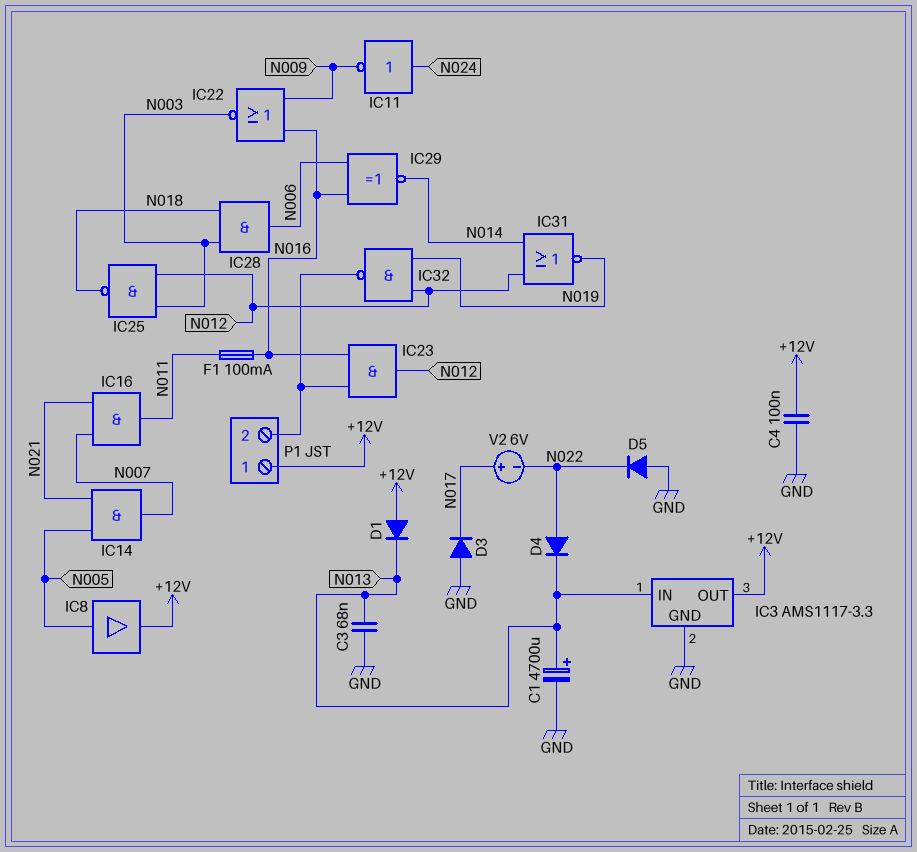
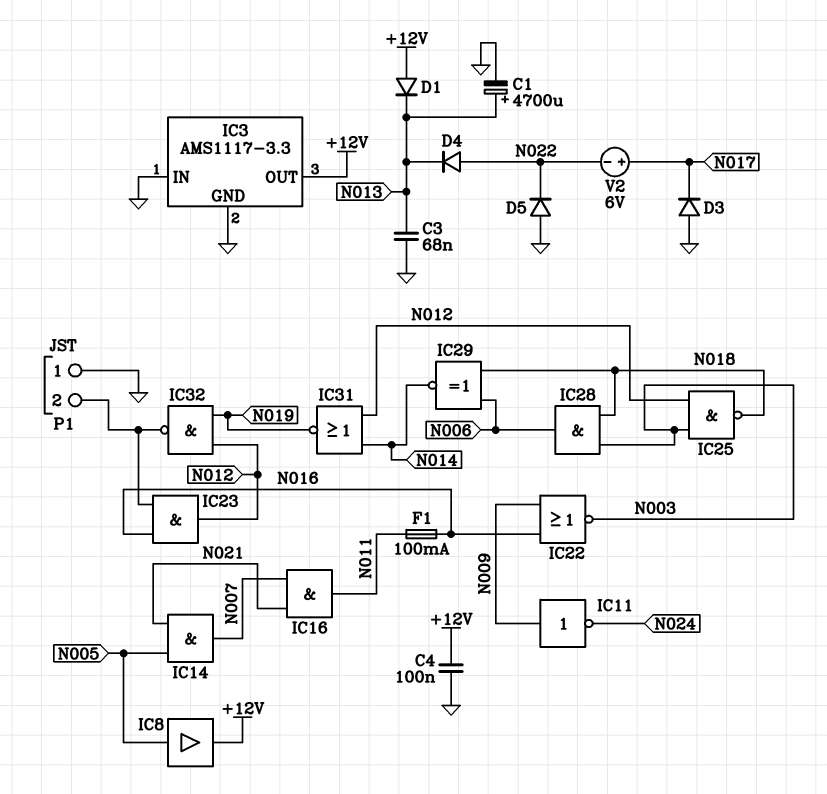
IC3 pin IN: N013 -> GND
IC11: NOT (in N024, out N009) -> NOT (in N009, out N024)
IC29: XNOR (in N006, in N016, out N014) -> XNOR (in N006, in N018, out N014)
P1 pin 1: +12V -> GND

